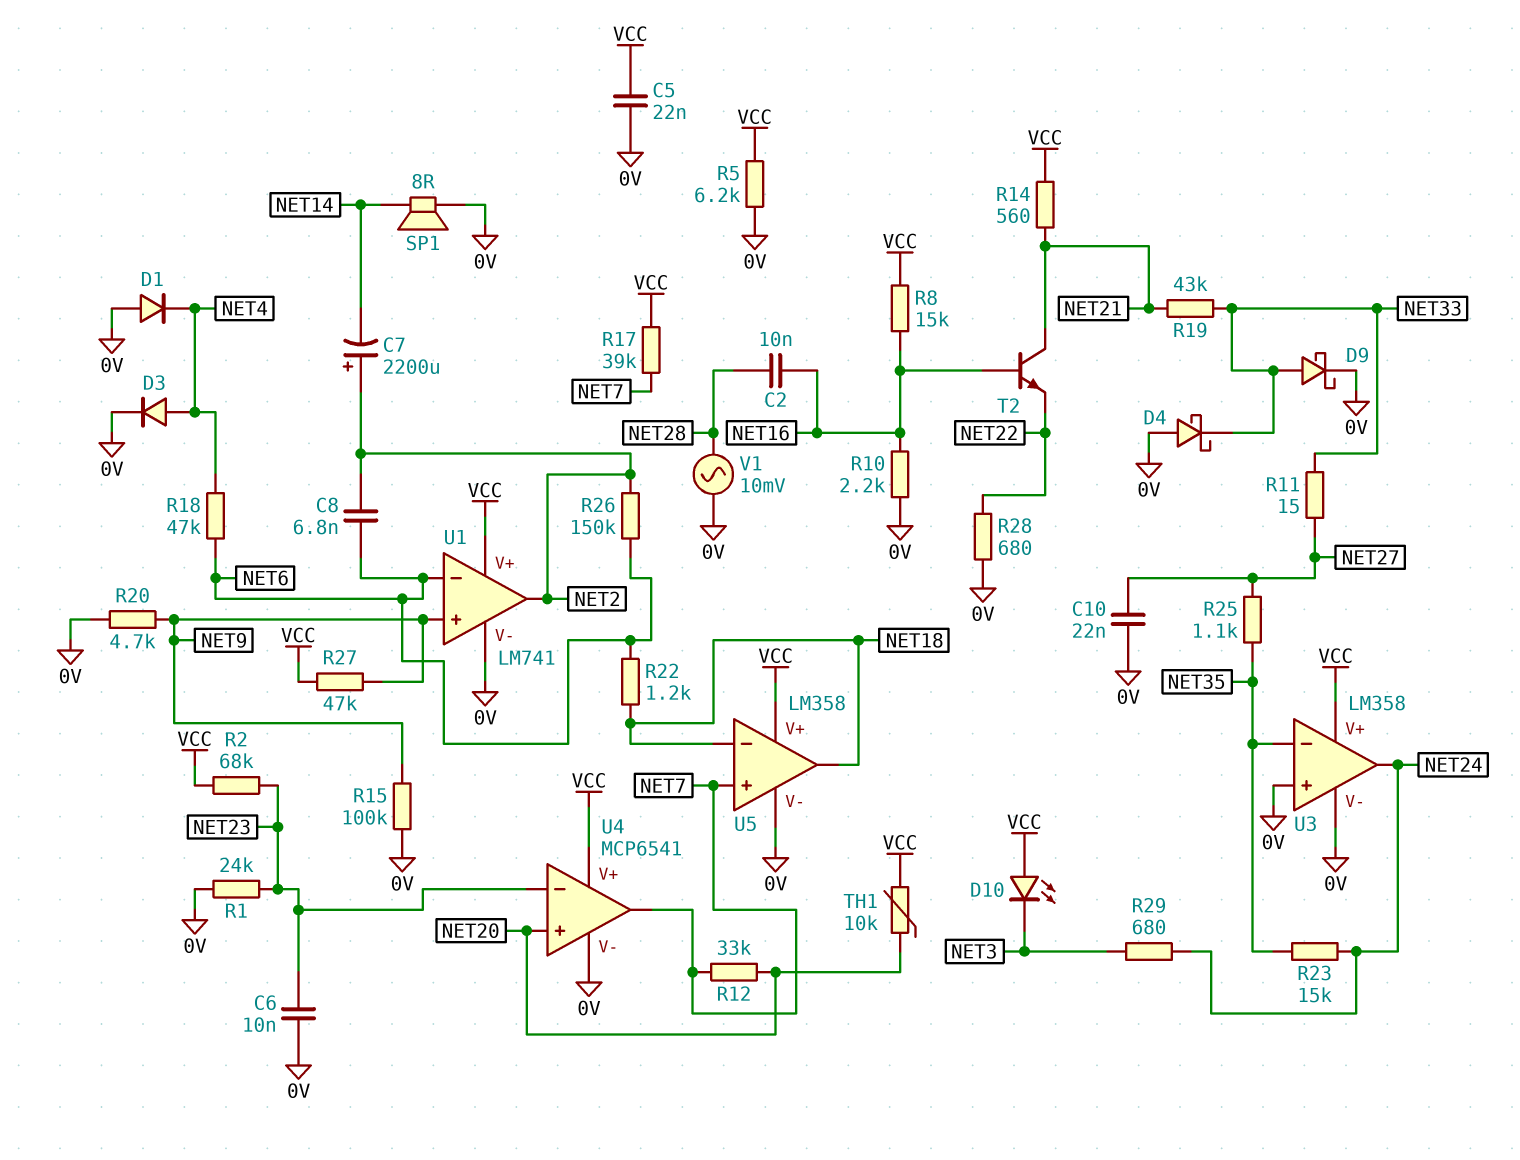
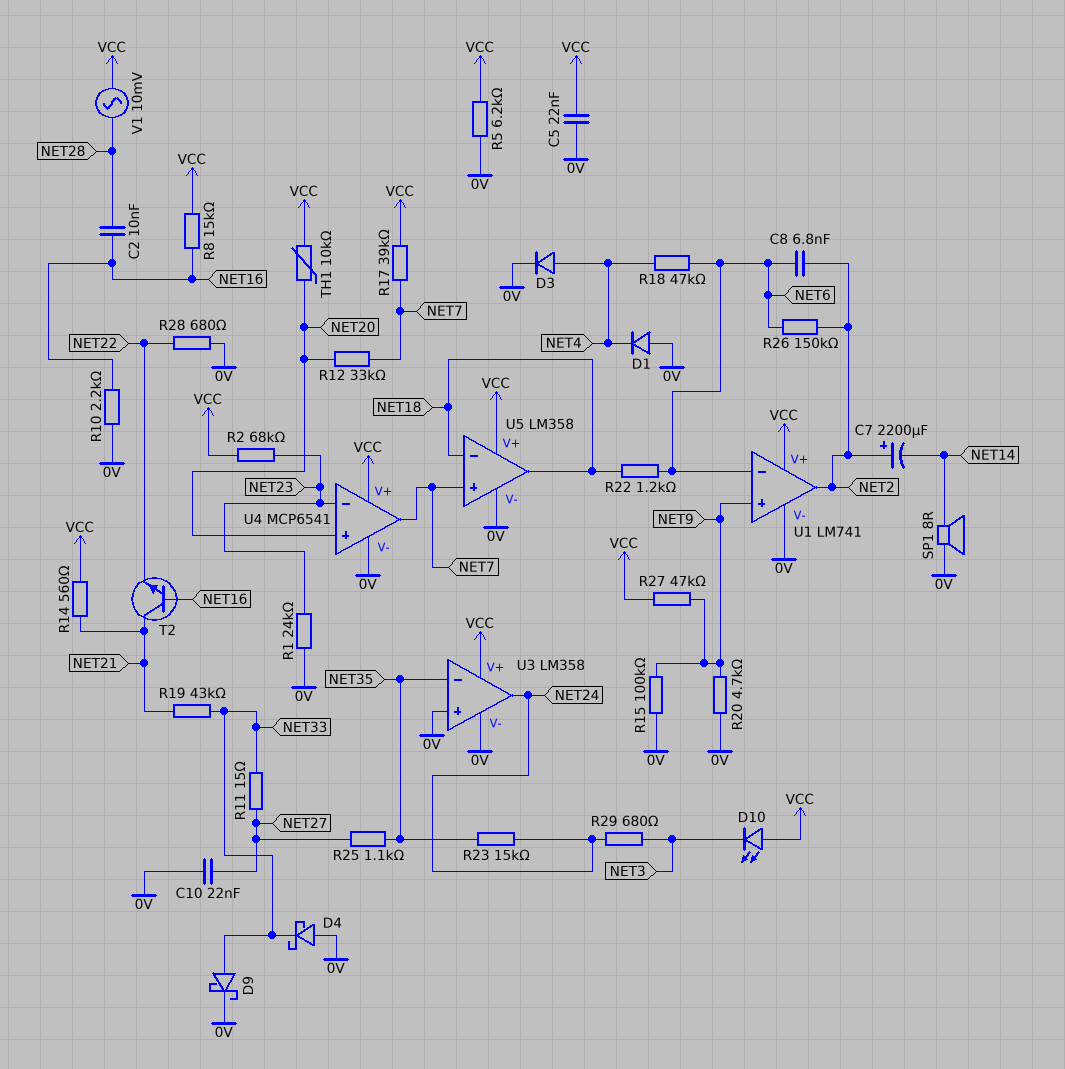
C6: 10nF (0V, NET23) -> none
V1: AC 10mV (0V, NET28) -> AC 10mV (NET28, VCC)

